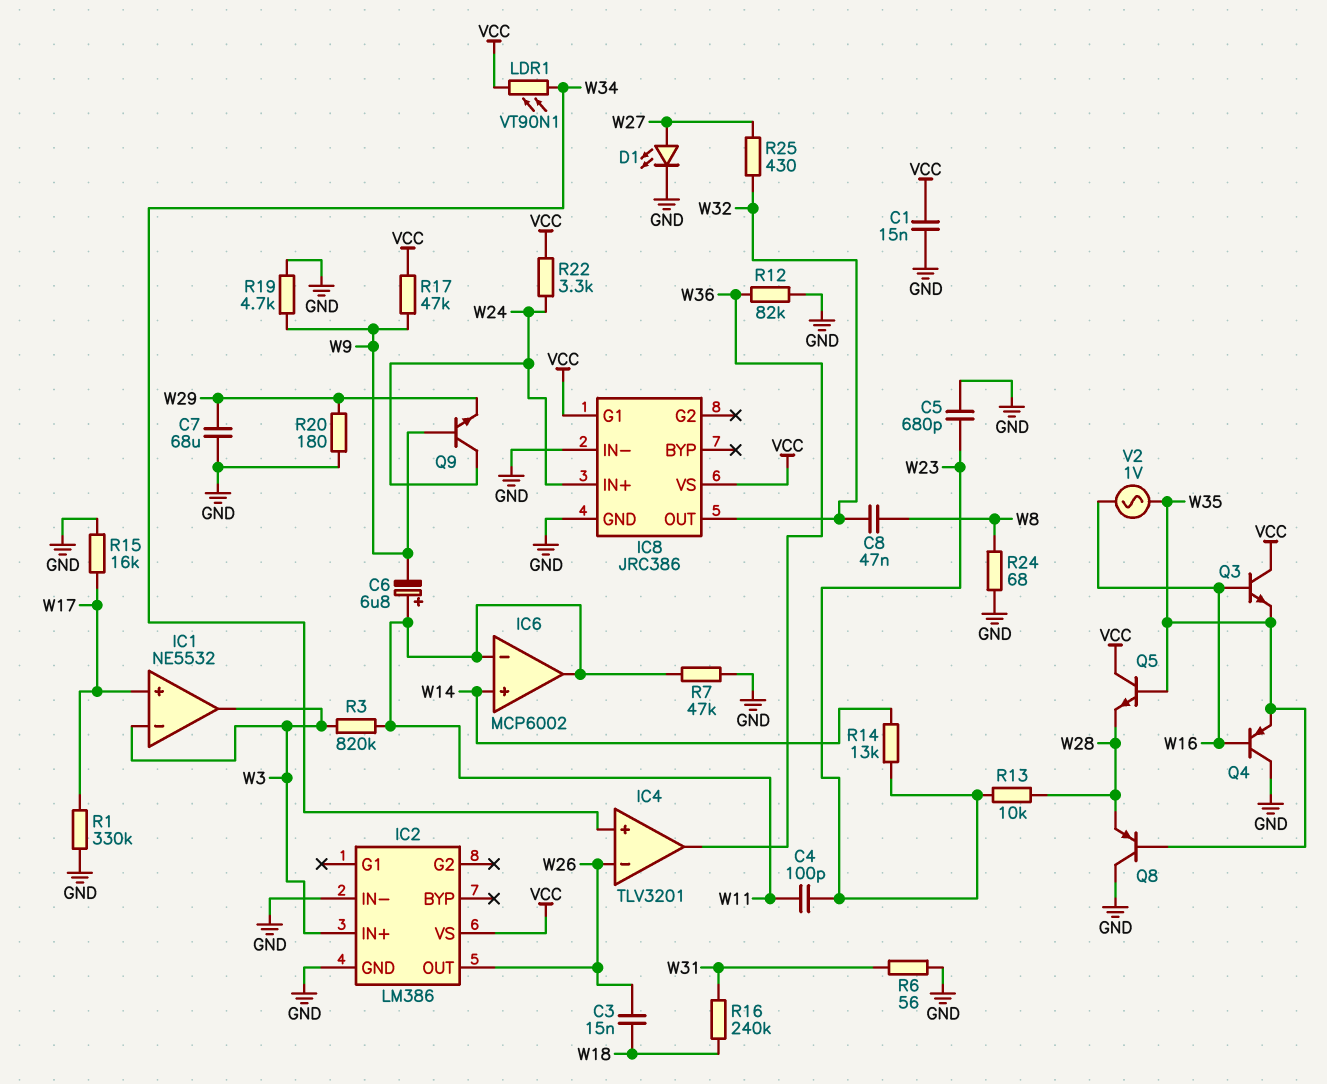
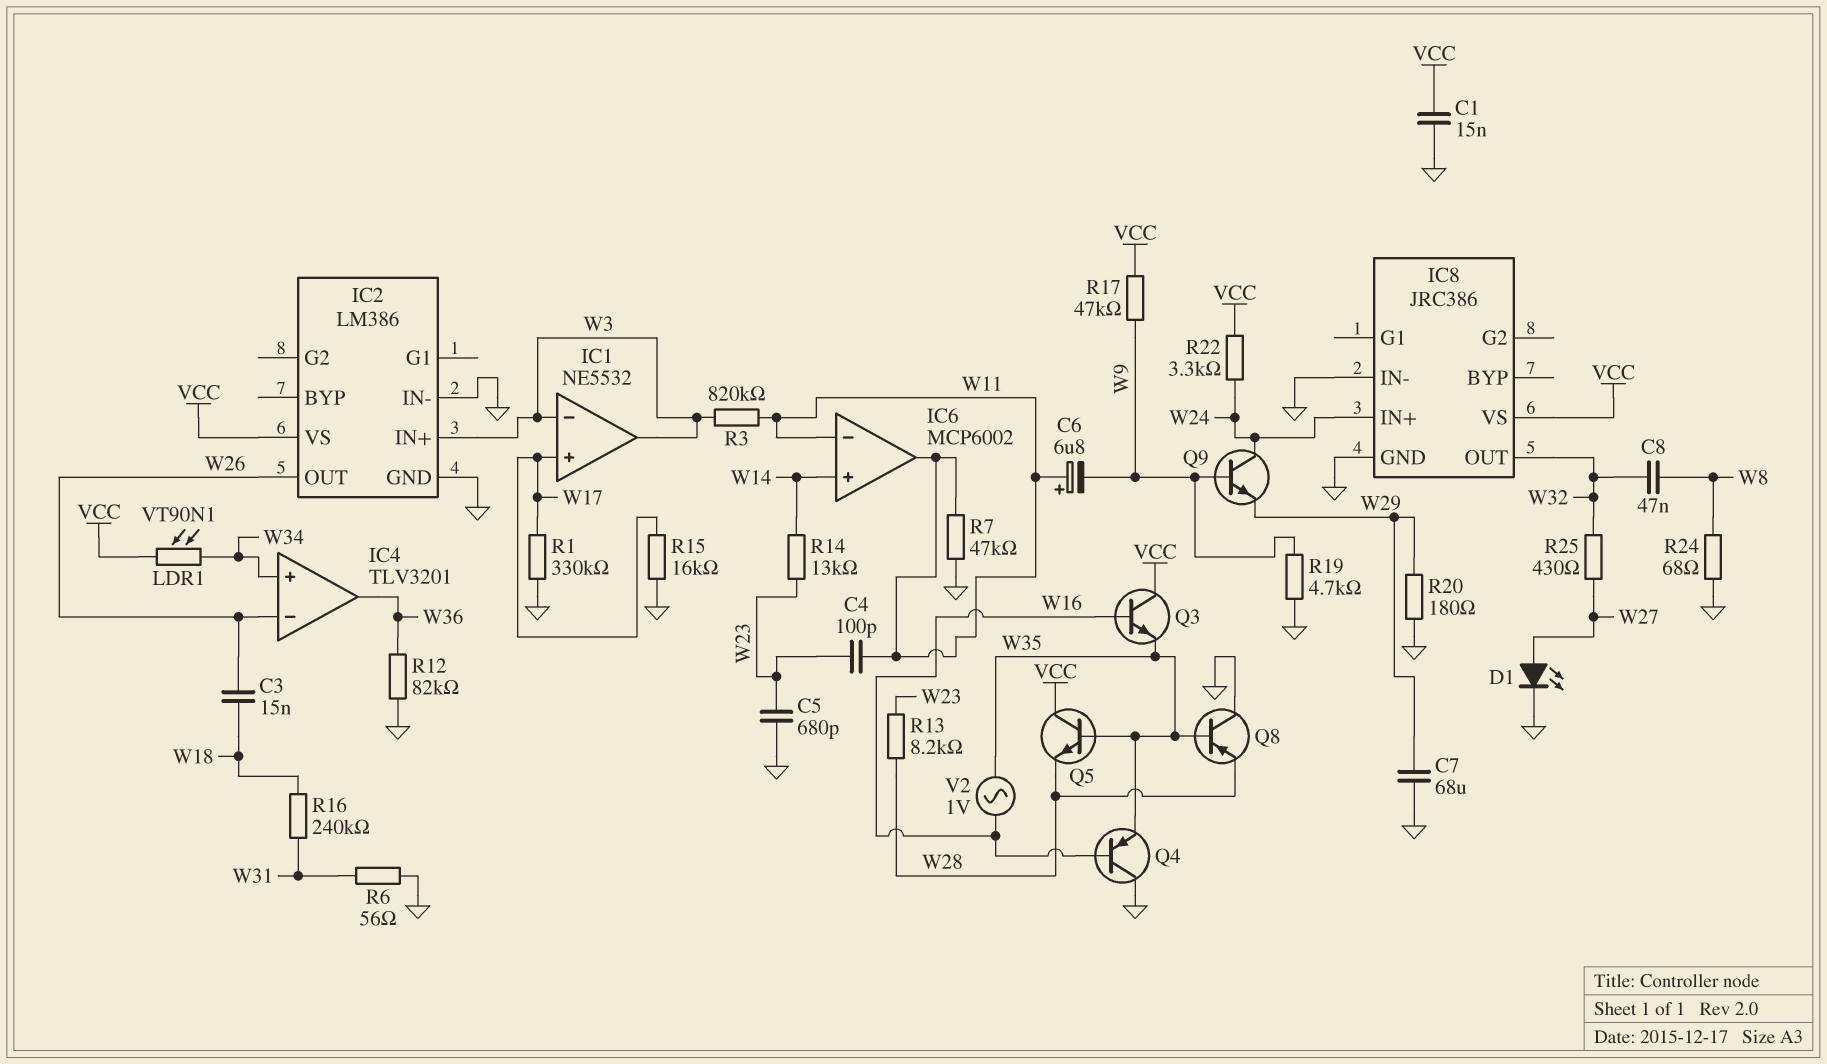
IC8 pin G1: VCC -> none
R13: 10k (W23, W28) -> 8.2k (W23, W28)

